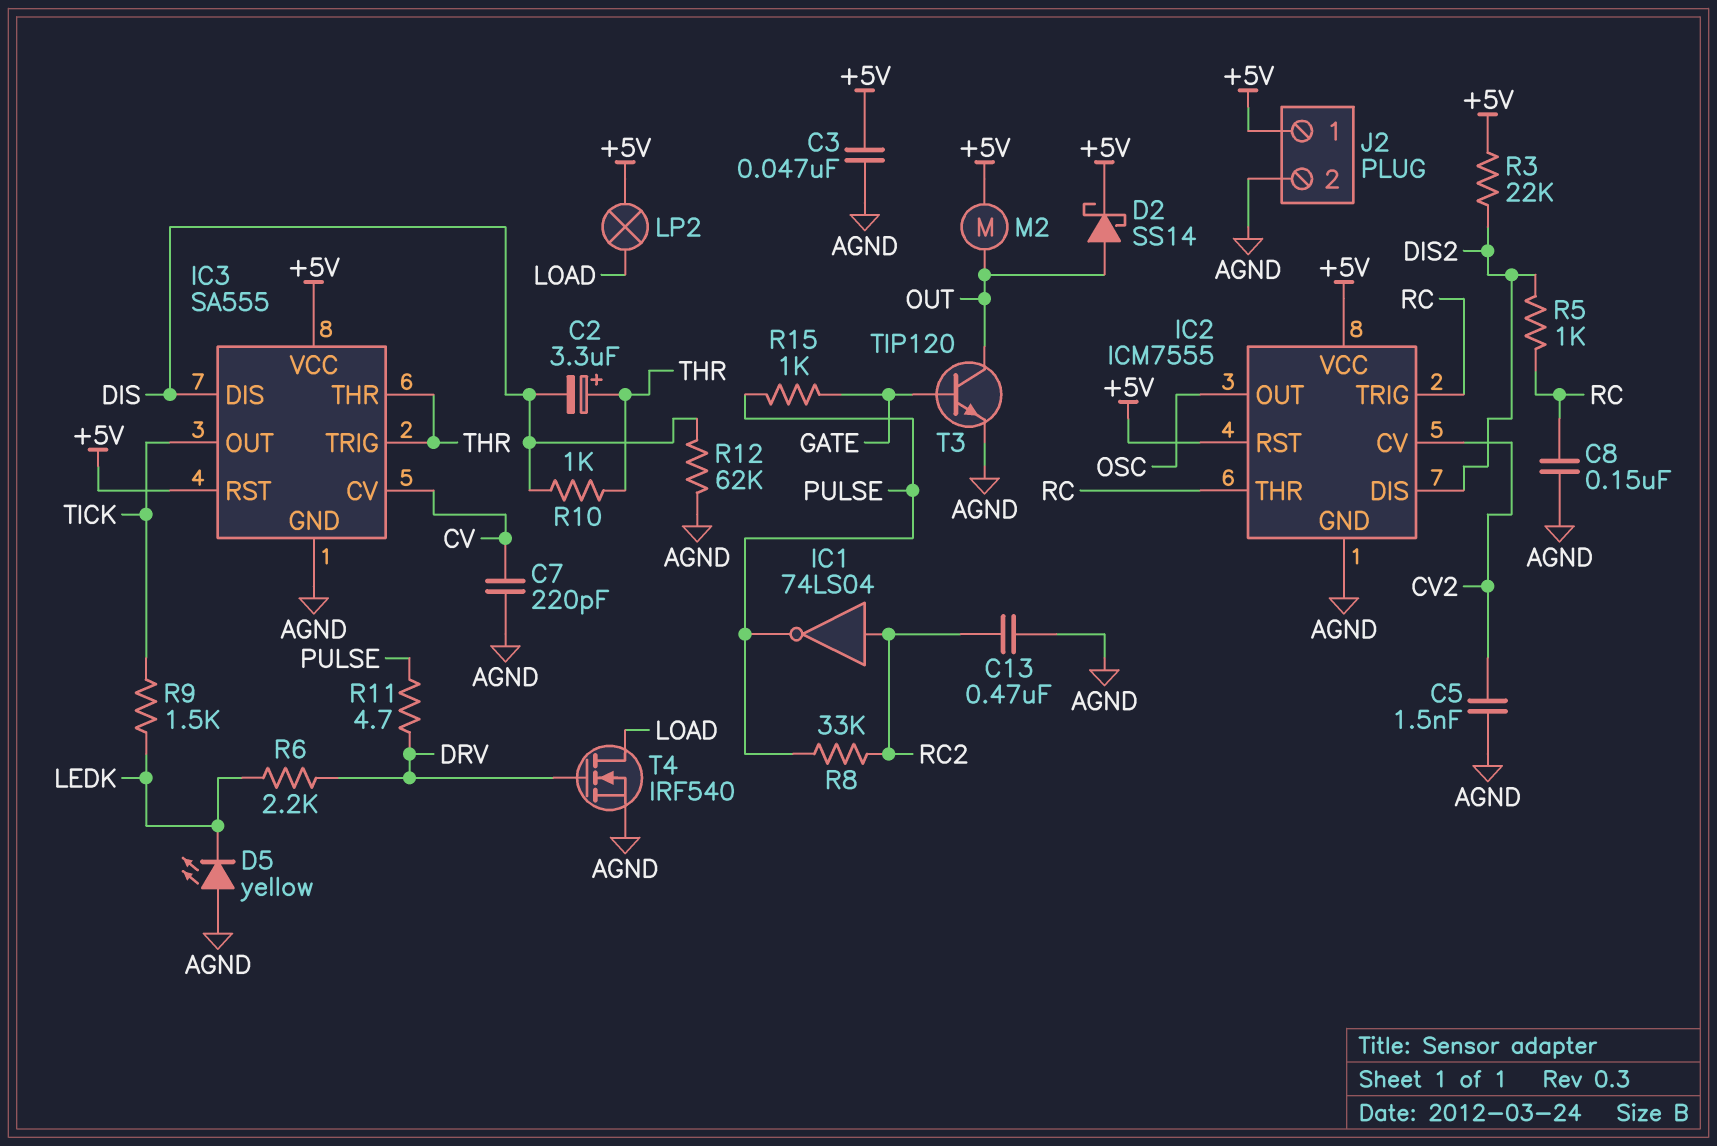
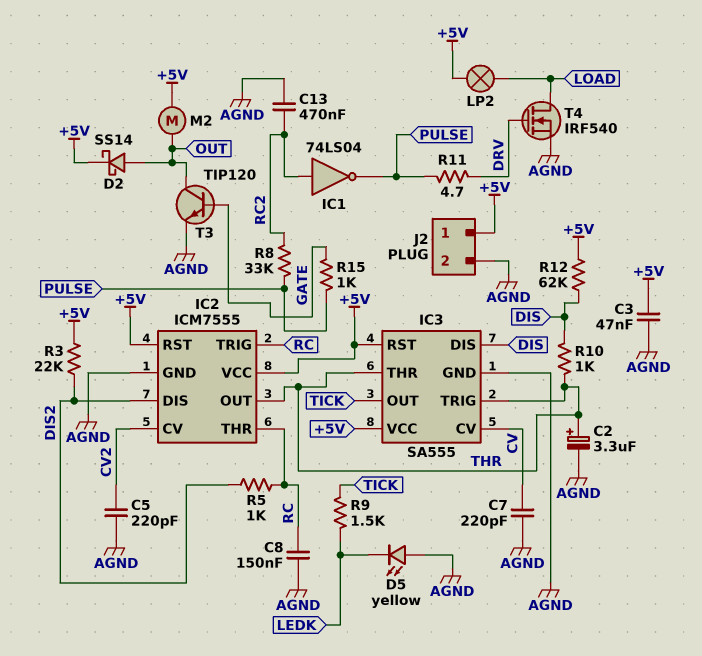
C2: 3.3uF (plus THR, minus DIS) -> 3.3uF (plus THR, minus AGND)
C5: 1.5nF (AGND, CV2) -> 220pF (AGND, CV2)
IC2 pin OUT: OSC -> THR
R6: 2.2k (DRV, LEDK) -> none
R12: 62k (AGND, DIS) -> 62k (+5V, DIS)

